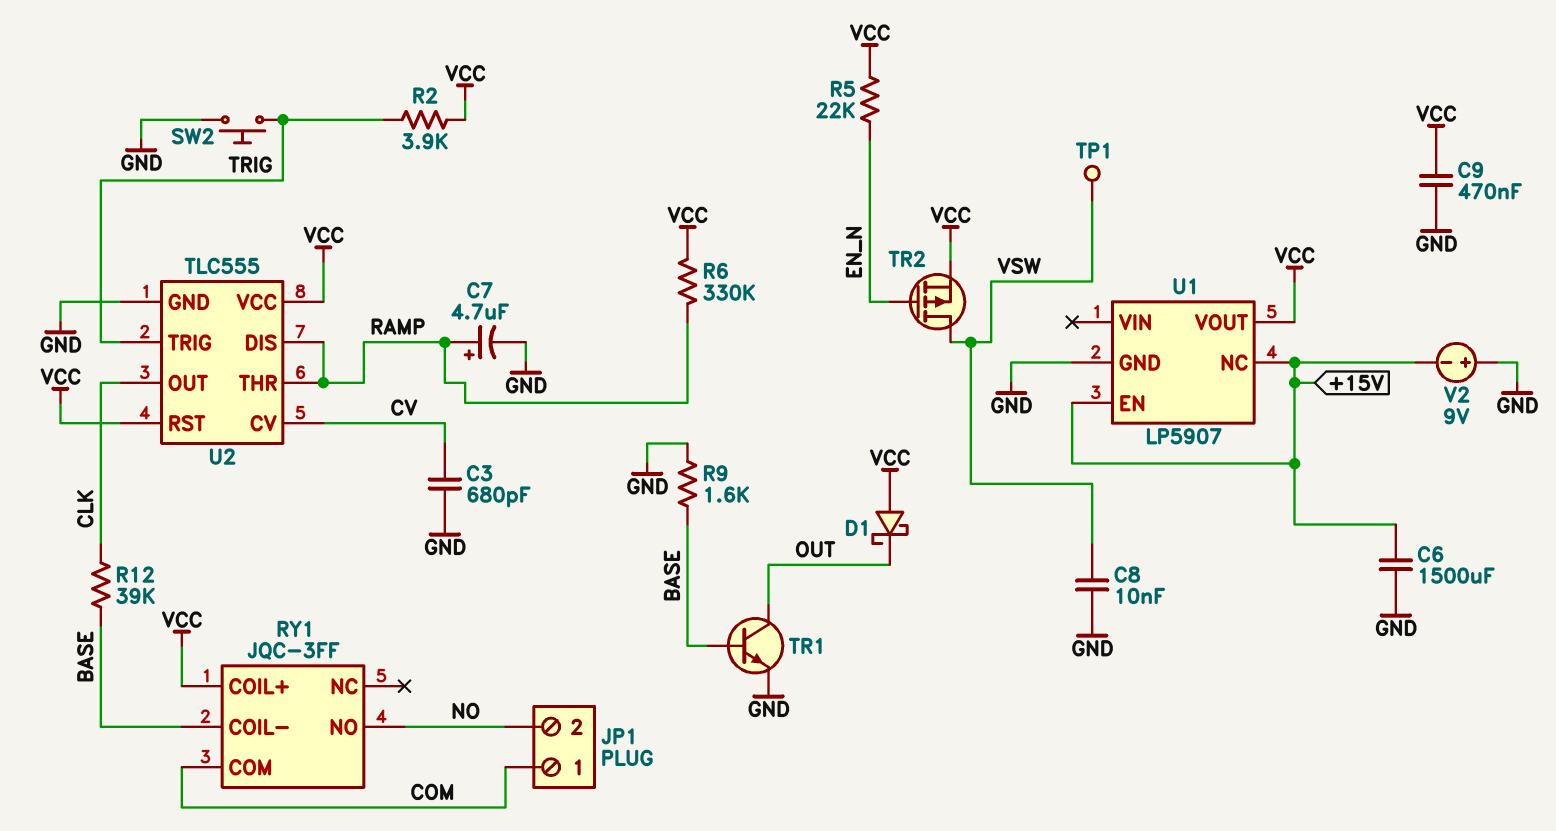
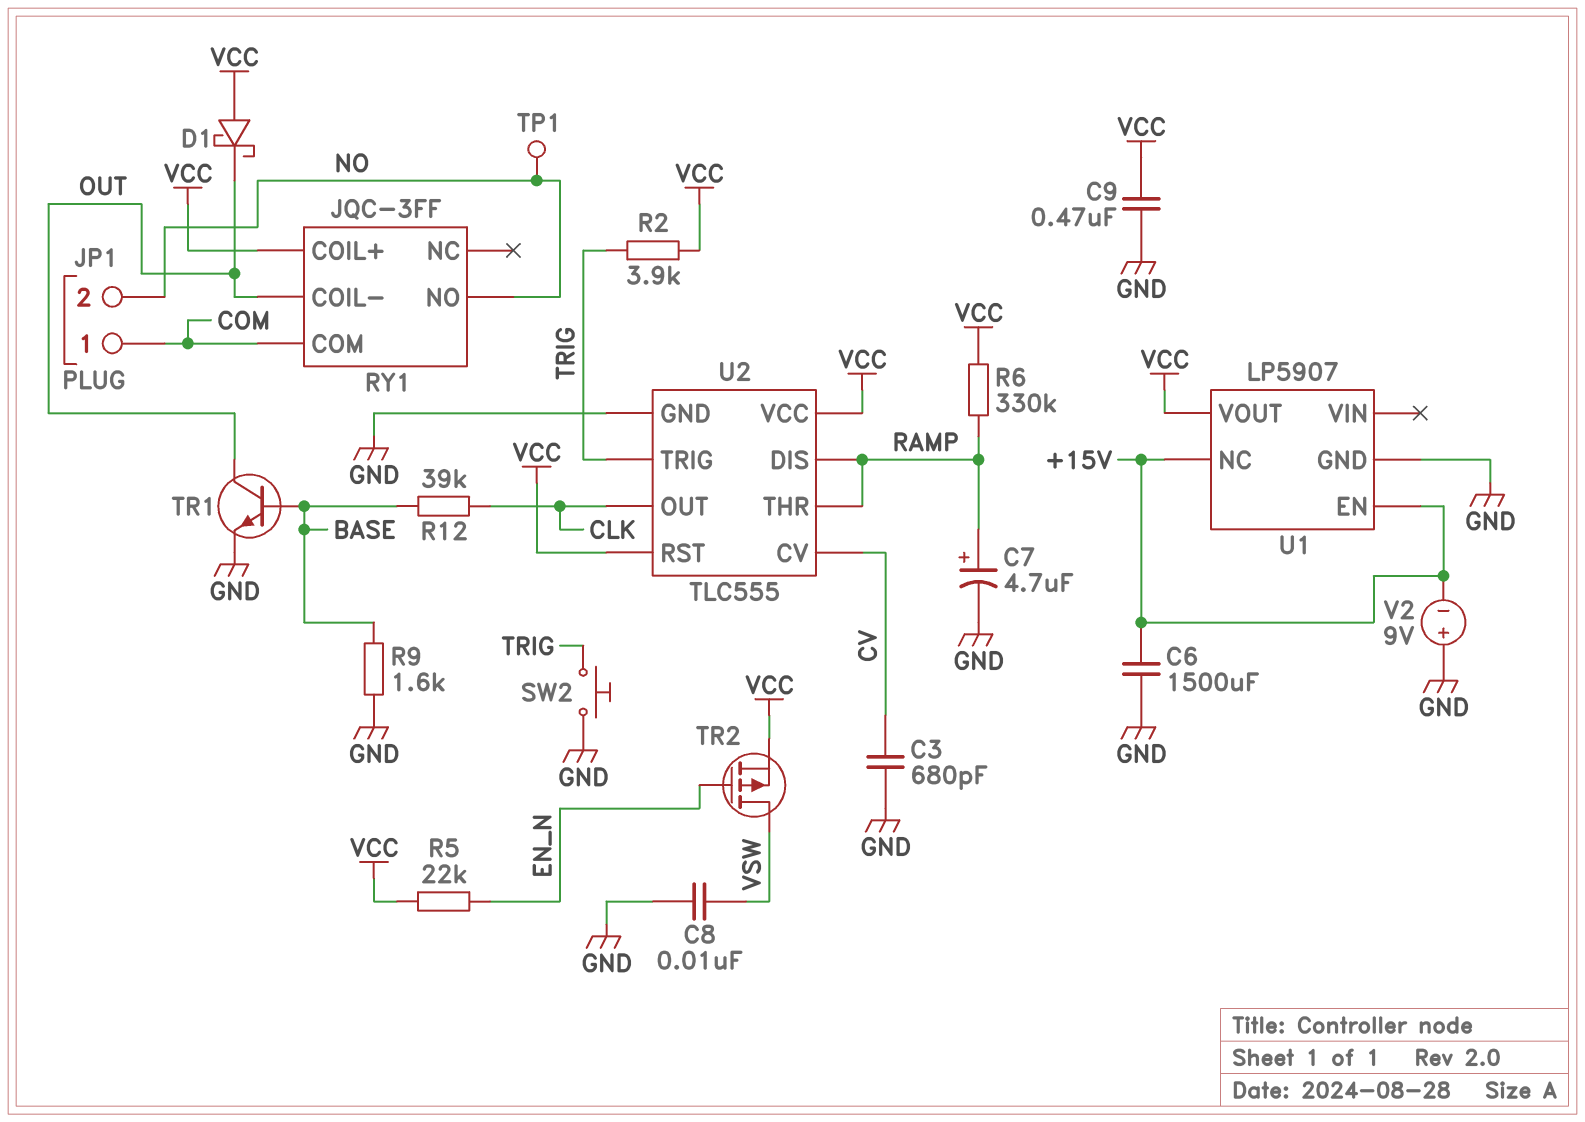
RY1 pin COIL-: BASE -> OUT
TP1: test point (VSW) -> test point (NO)

